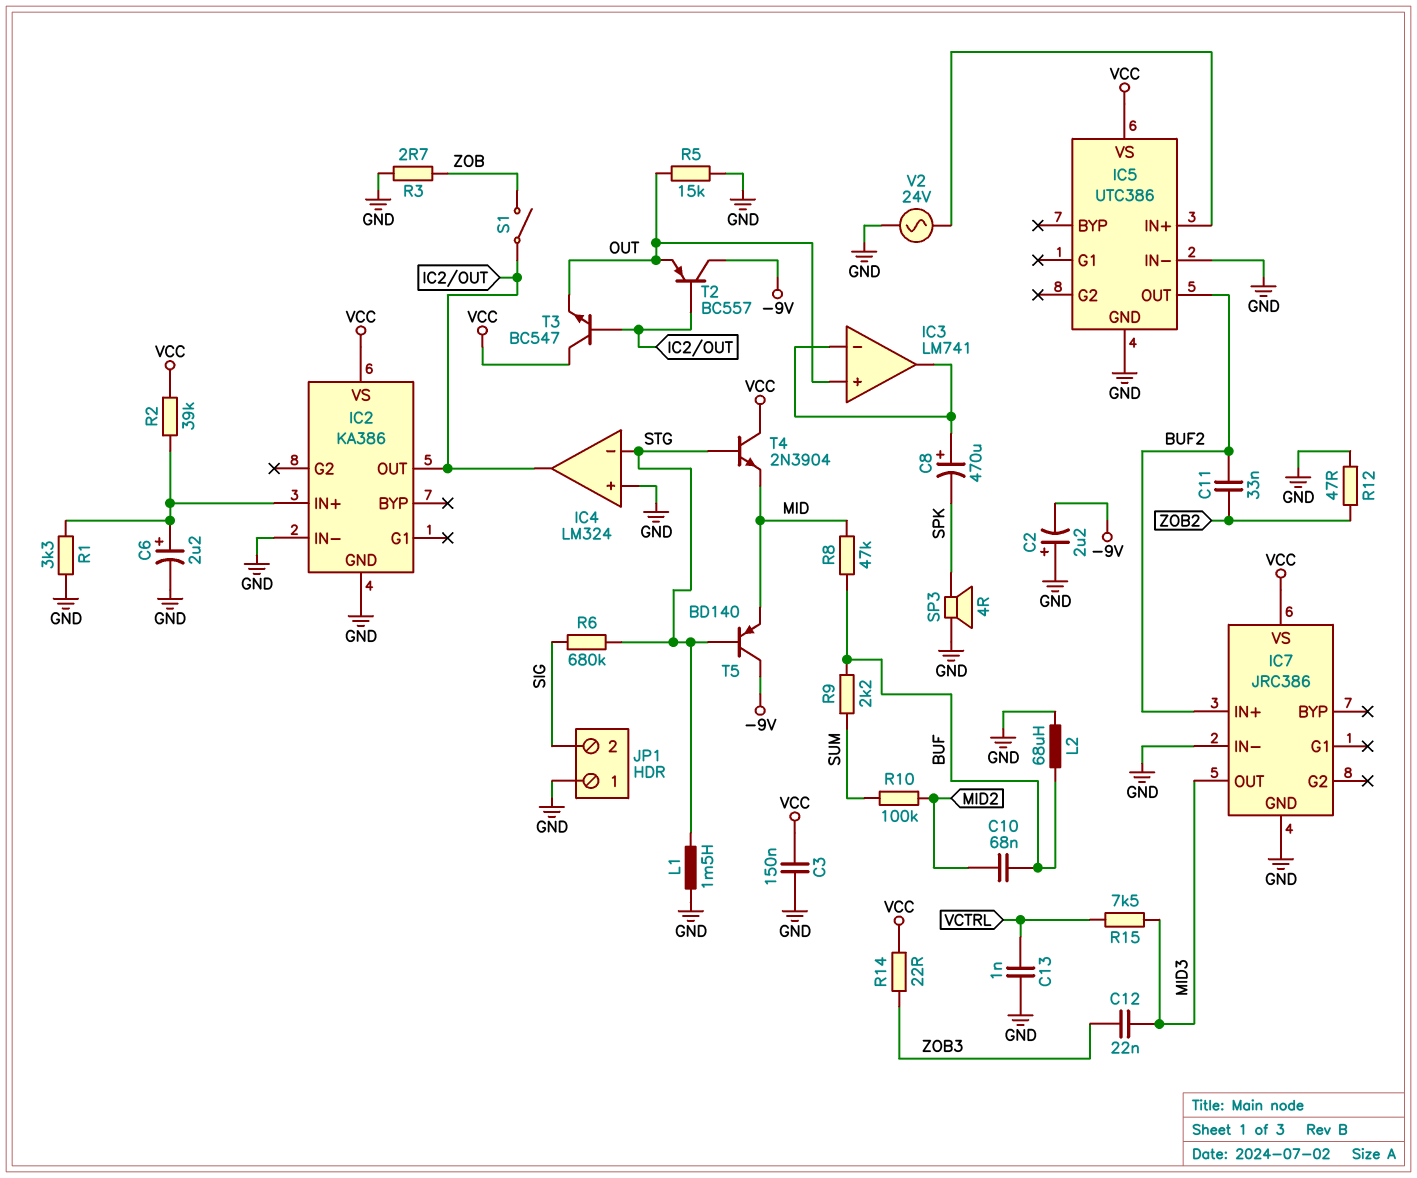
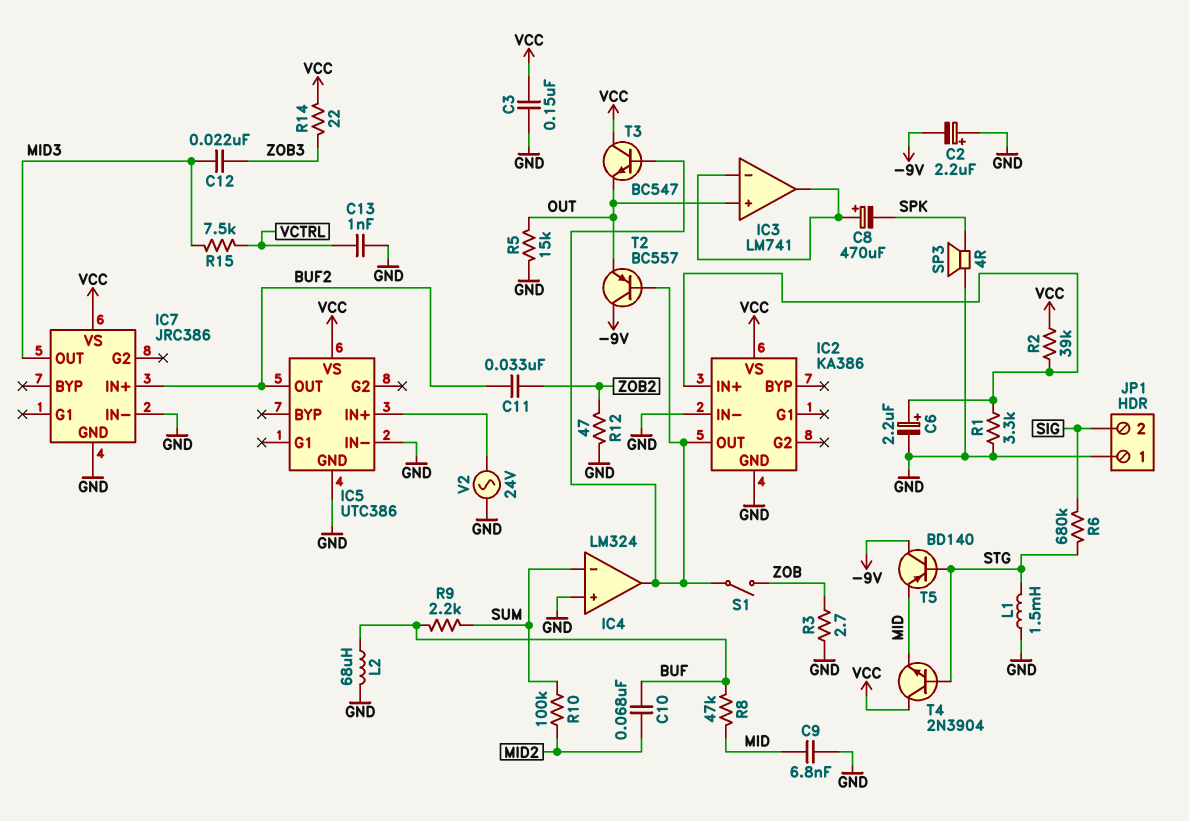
C9: none -> 6.8nF (GND, MID)
IC4 pin in-: STG -> SUM

